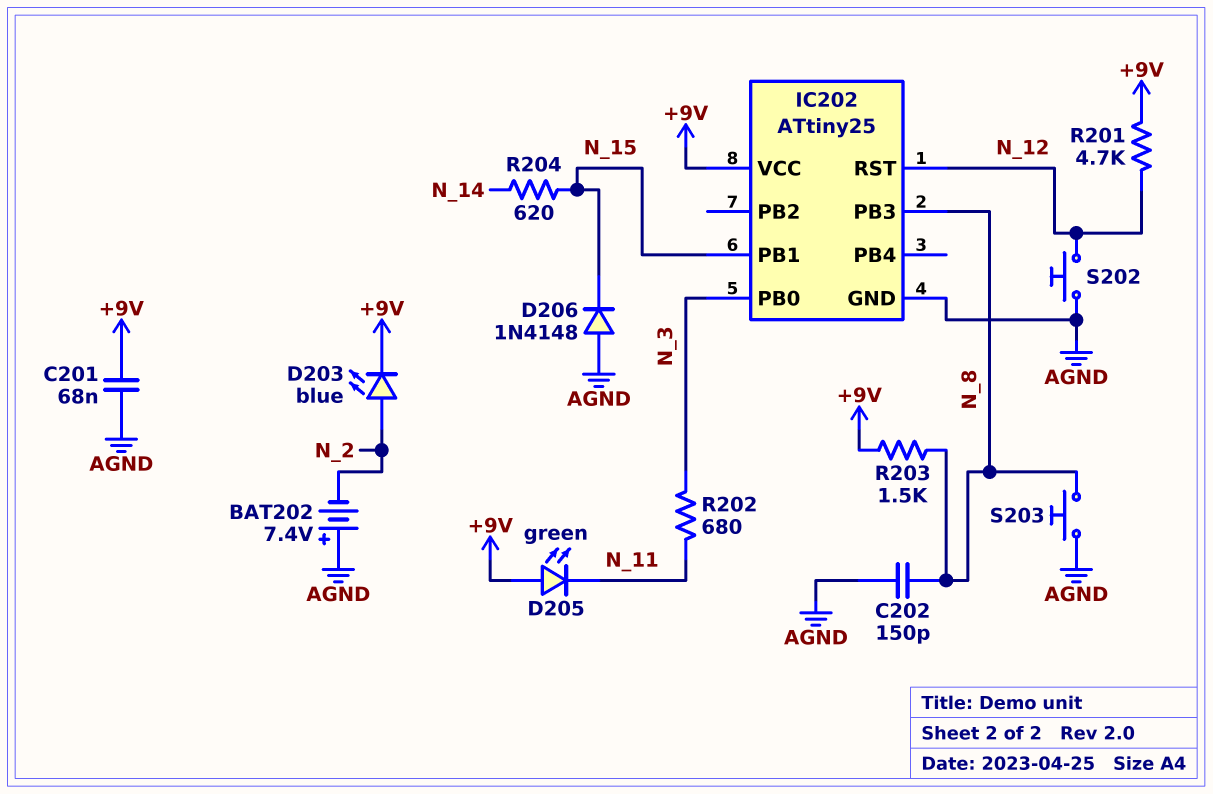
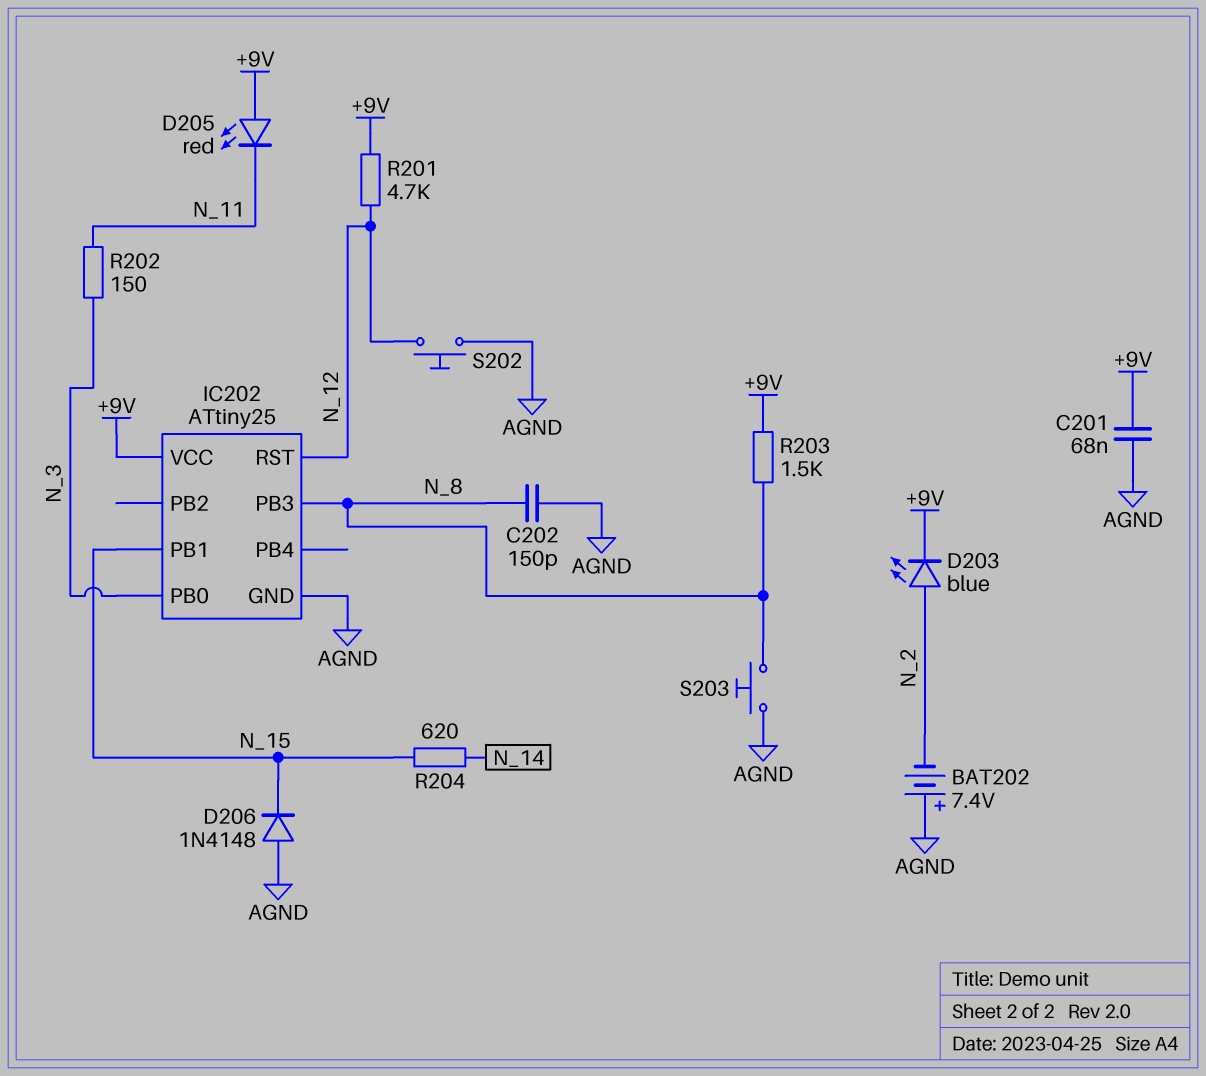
D205: LED green (A +9V, K N_11) -> LED red (A +9V, K N_11)
R202: 680 (N_3, N_11) -> 150 (N_3, N_11)

